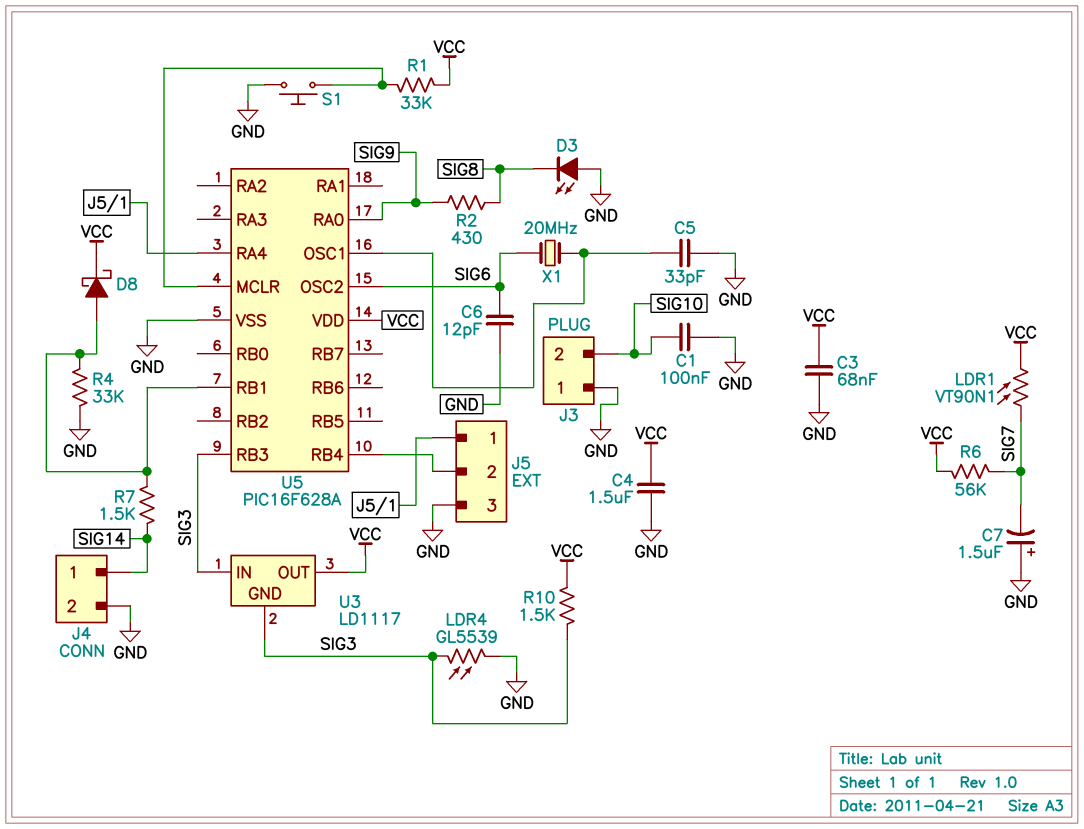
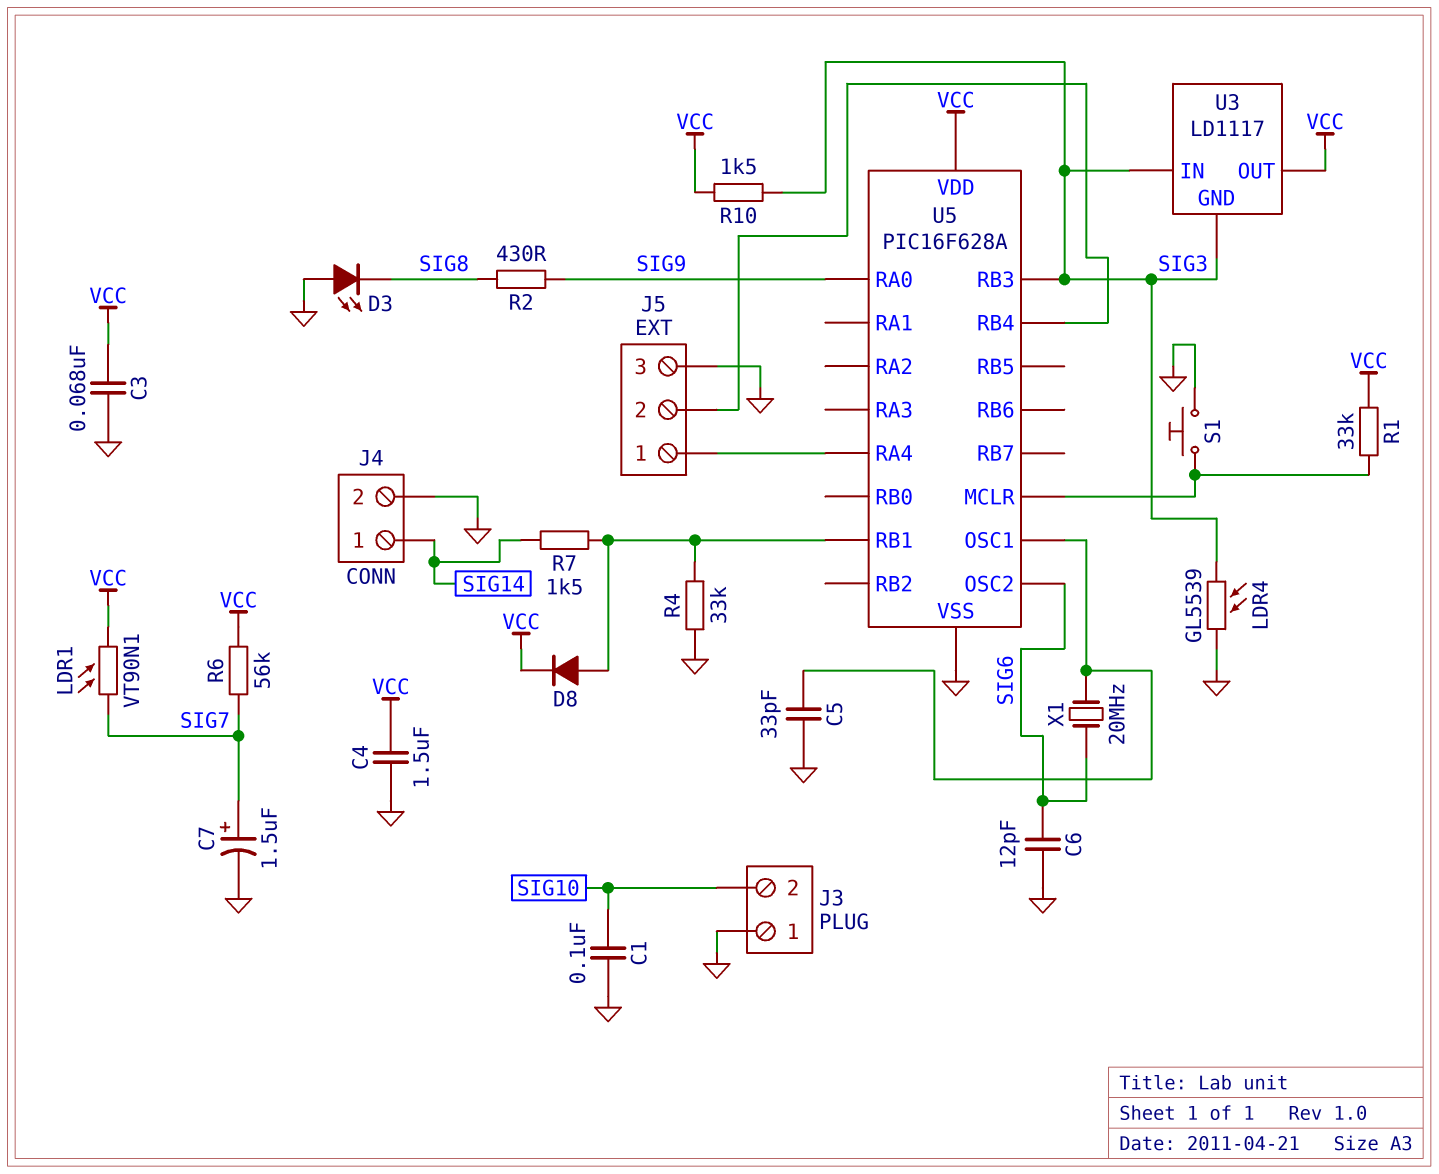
C7: 1.5uF (plus GND, minus SIG7) -> 1.5uF (plus SIG7, minus GND)
D8: schottky (A U5/RB1, K VCC) -> diode (A U5/RB1, K VCC)

